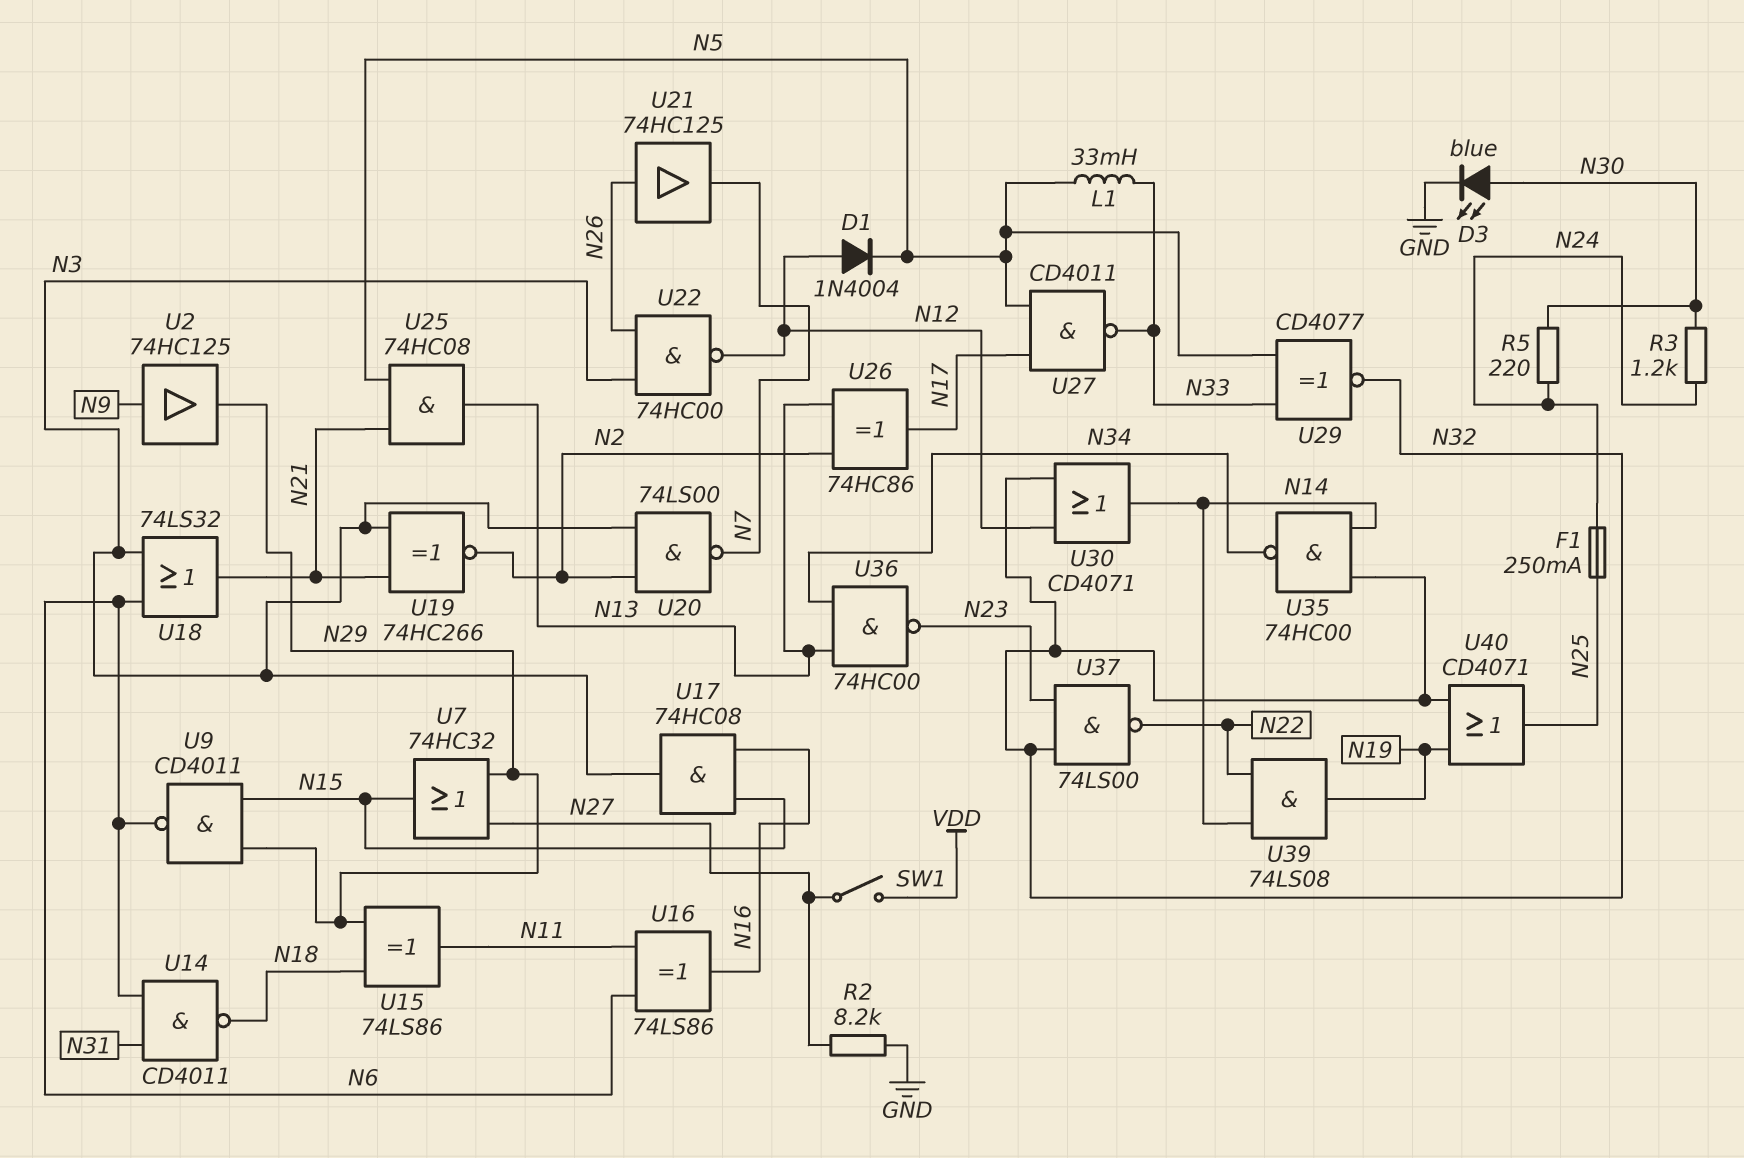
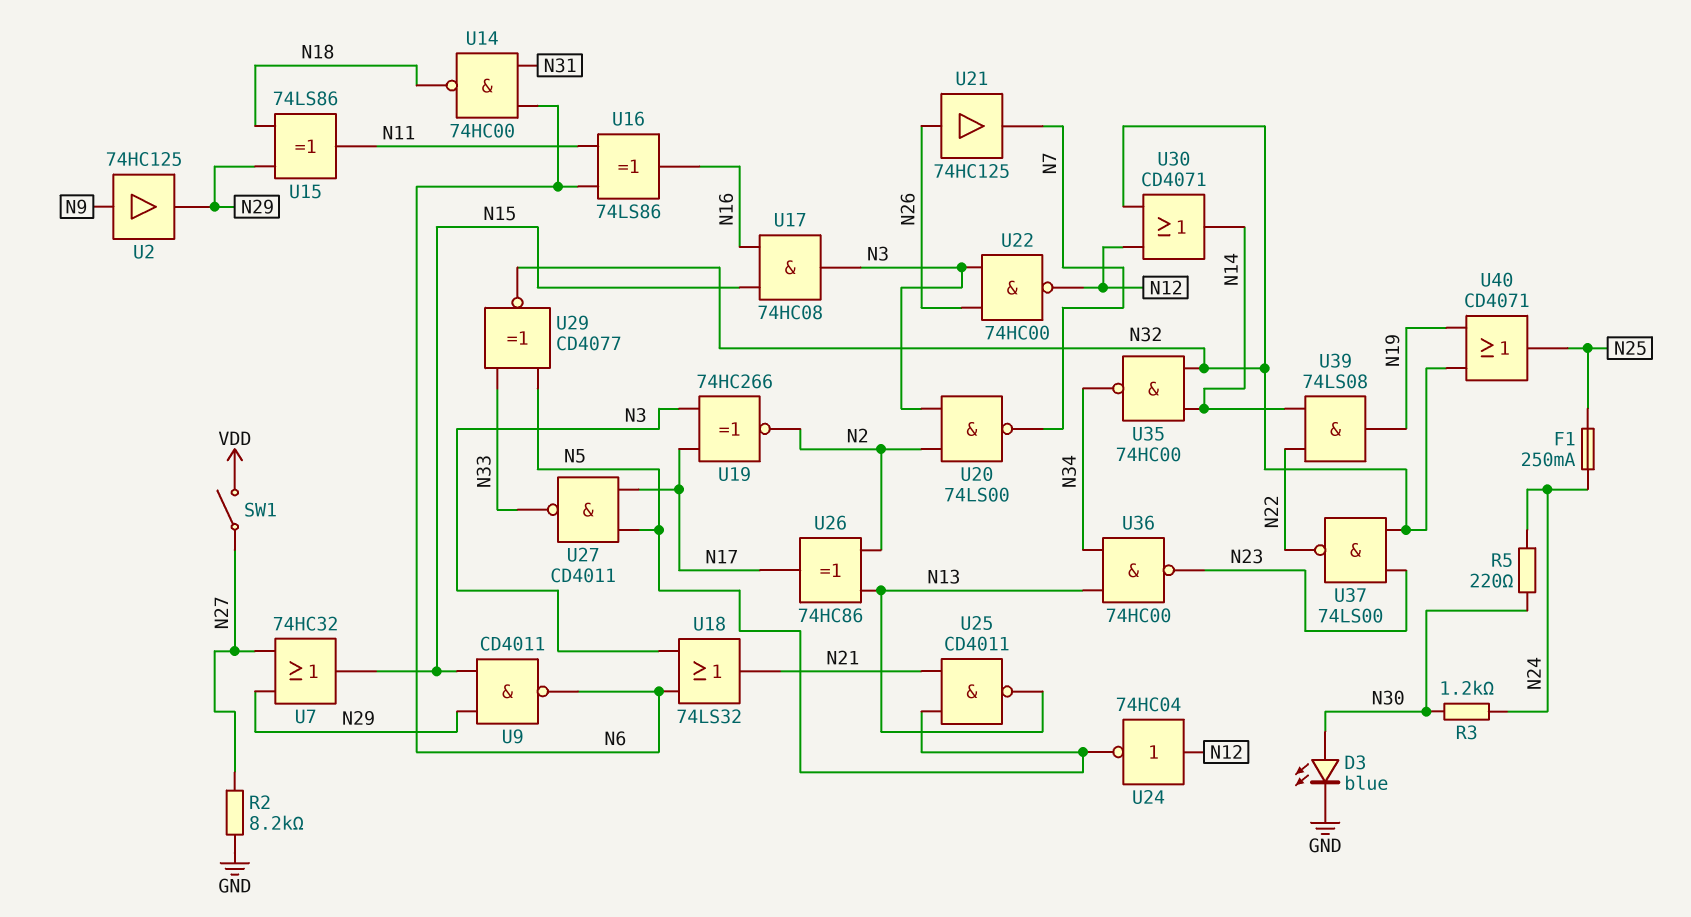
D1: diode 1N4004 (A N12, K N5) -> none
L1: 33mH (N5, N33) -> none
U14: NAND CD4011 (in N6, in N31, out N18) -> NAND 74HC00 (in N6, in N31, out N18)
U19: XNOR 74HC266 (in N3, in N21, out N2) -> XNOR 74HC266 (in N3, in N17, out N2)
U24: none -> NOT 74HC04 (in N12, out N5)
U25: AND 74HC08 (in N5, in N21, out N13) -> NAND CD4011 (in N5, in N21, out N13)

